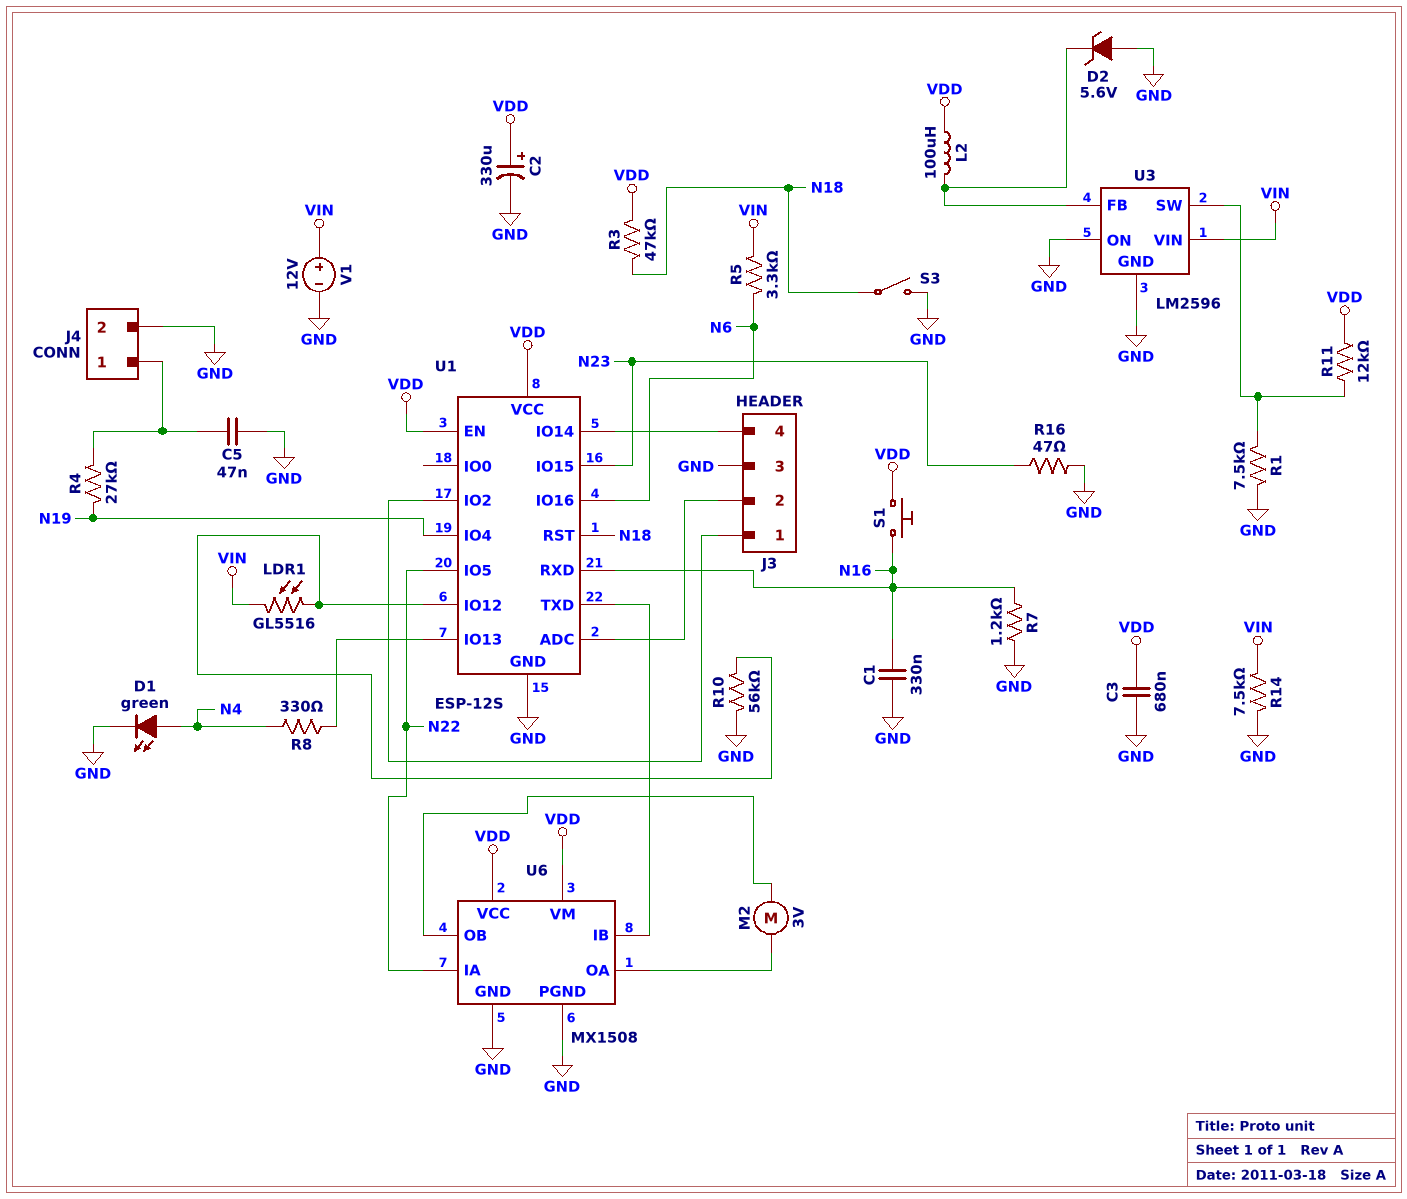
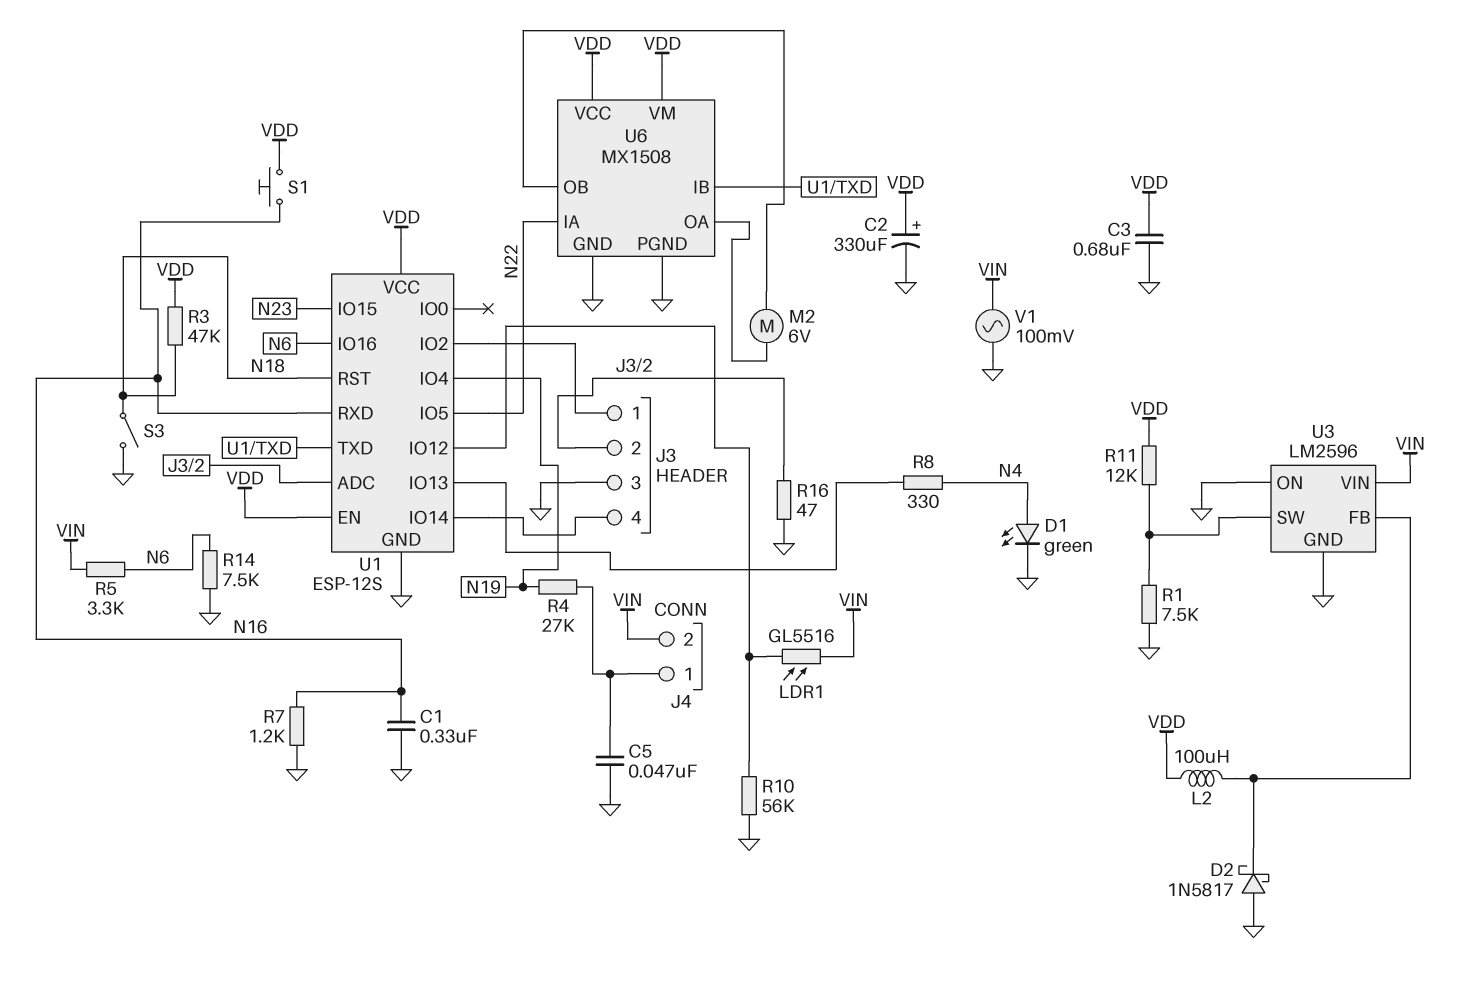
D2: zener 5.6V (A GND, K U3/FB) -> schottky 1N5817 (A GND, K U3/FB)
J4 pin 2: GND -> VIN
M2: motor 3V (U6/OA, U6/OB) -> motor 6V (U6/OA, U6/OB)
R14: 7.5k (GND, VIN) -> 7.5k (GND, N6)
R16: 47 (GND, N23) -> 47 (GND, J3/2)
V1: 12V (plus VIN, minus GND) -> AC 100mV (GND, VIN)

